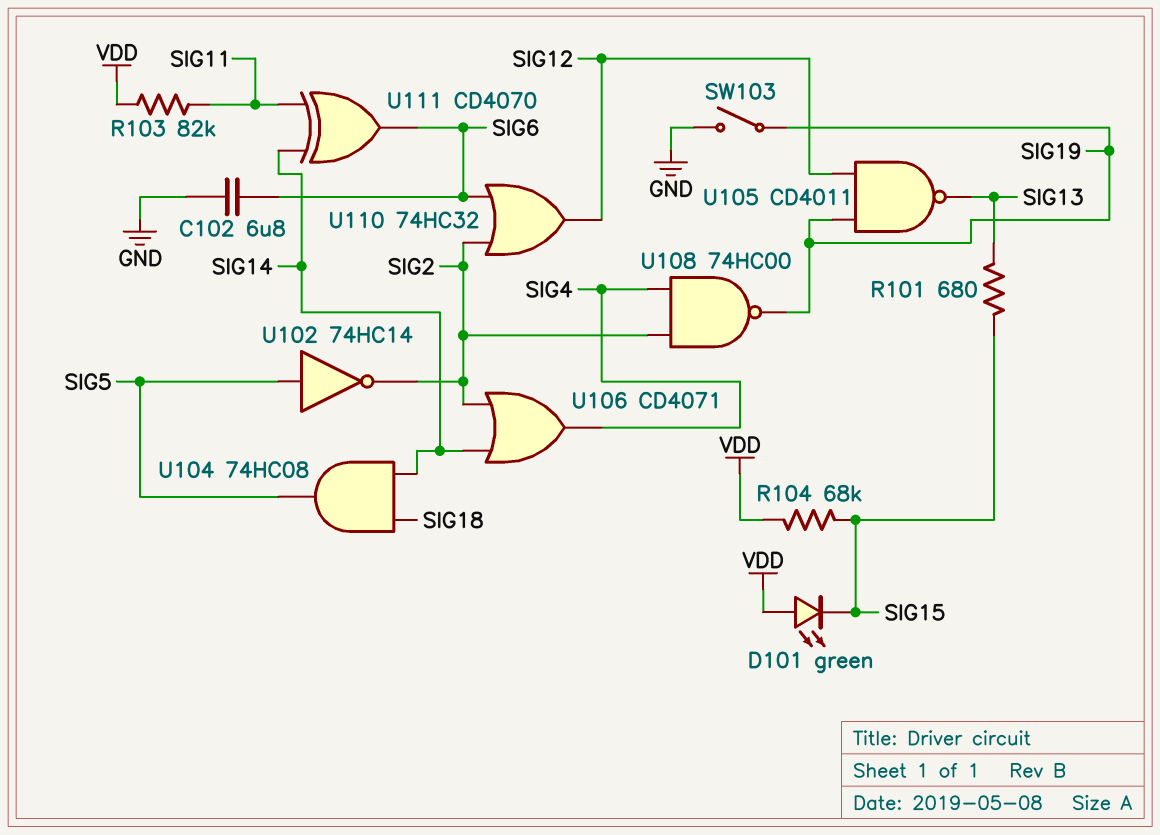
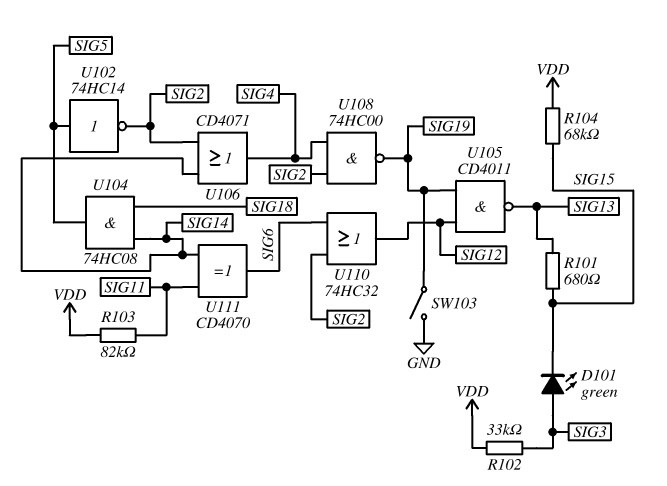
C102: 6.8uF (GND, SIG6) -> none
D101: LED green (A VDD, K SIG15) -> LED green (A SIG3, K SIG15)
R102: none -> 33k (SIG3, VDD)

